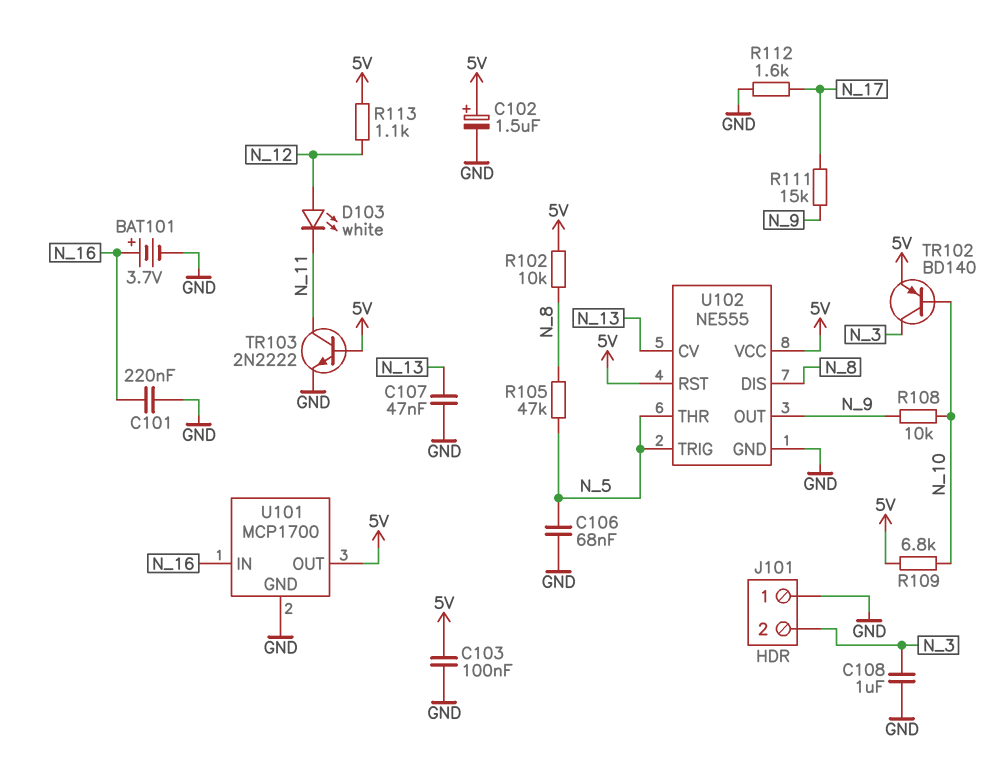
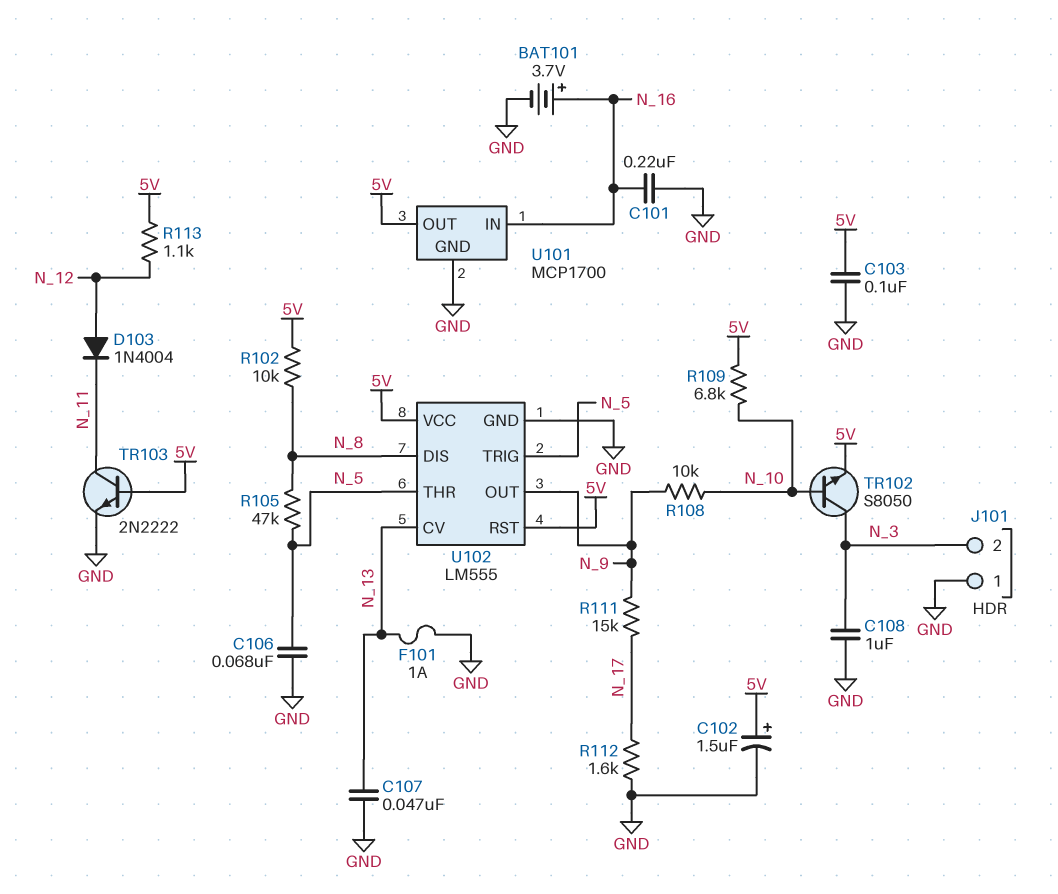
D103: LED white (A N_12, K N_11) -> diode 1N4004 (A N_12, K N_11)
F101: none -> 1A (GND, N_13)
TR102: PNP BD140 (B N_10, C N_3, E 5V) -> NPN S8050 (B N_10, C N_3, E 5V)
U102: NE555 -> LM555

